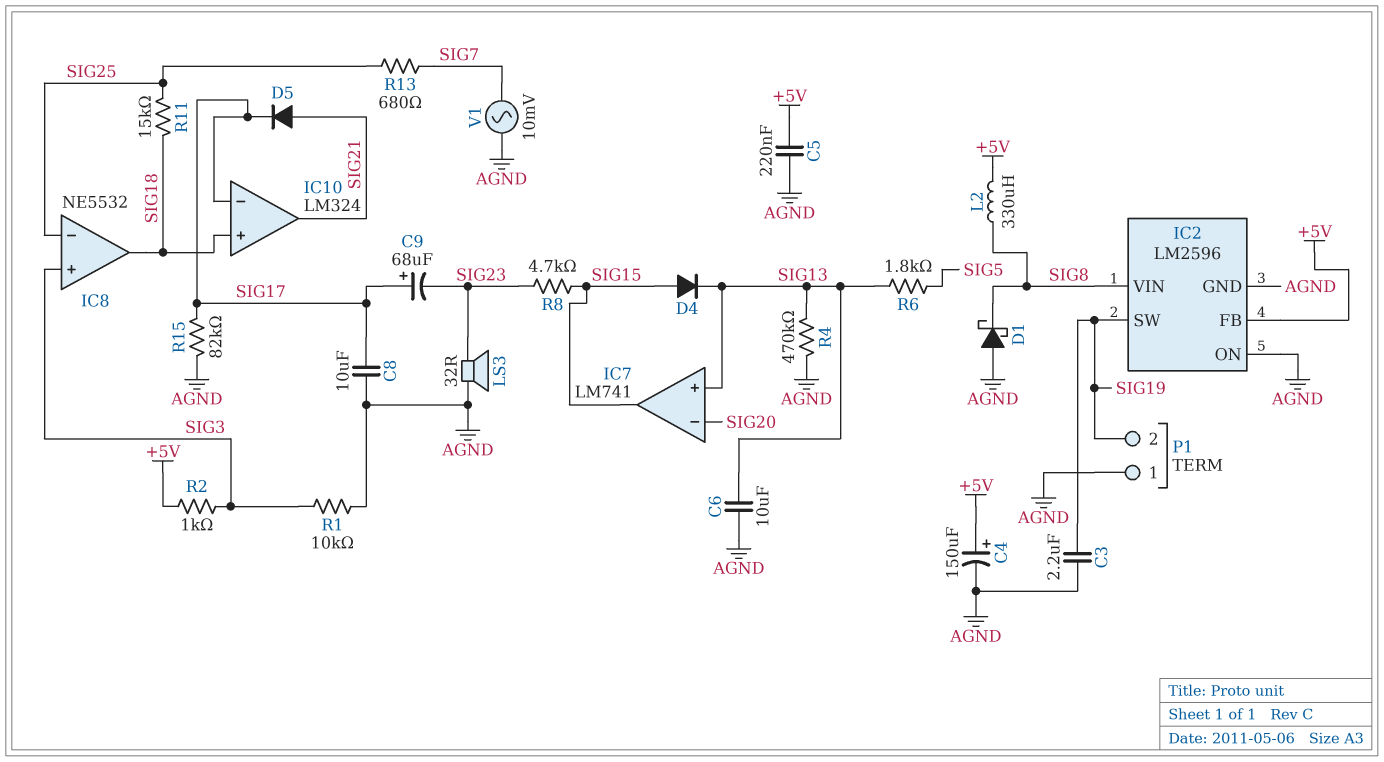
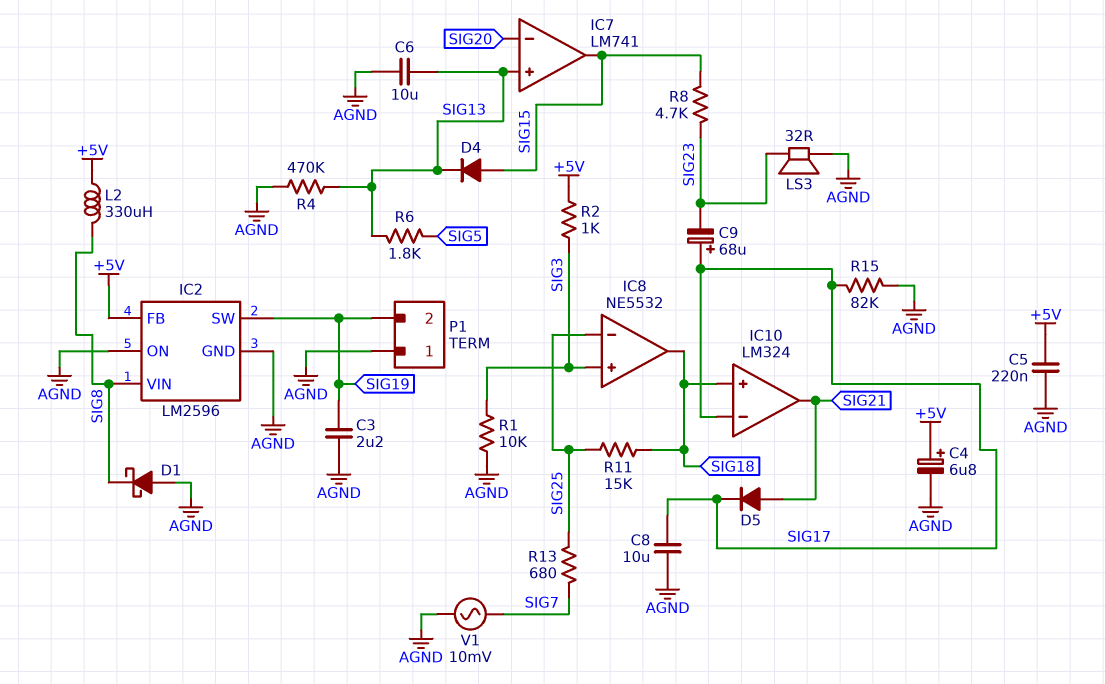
C4: 150uF (plus +5V, minus AGND) -> 6.8uF (plus +5V, minus AGND)

